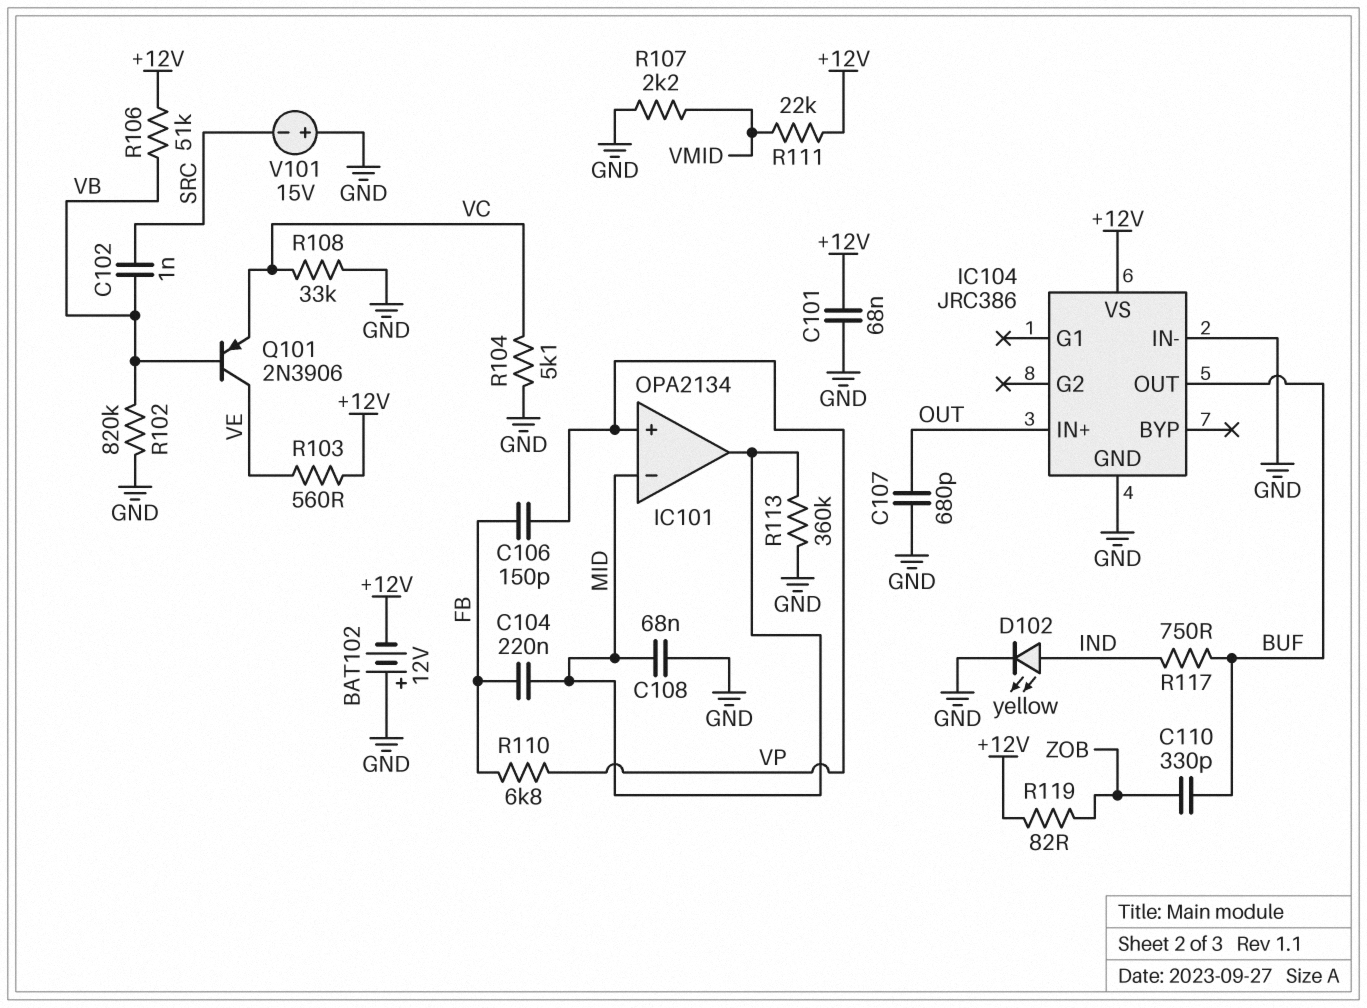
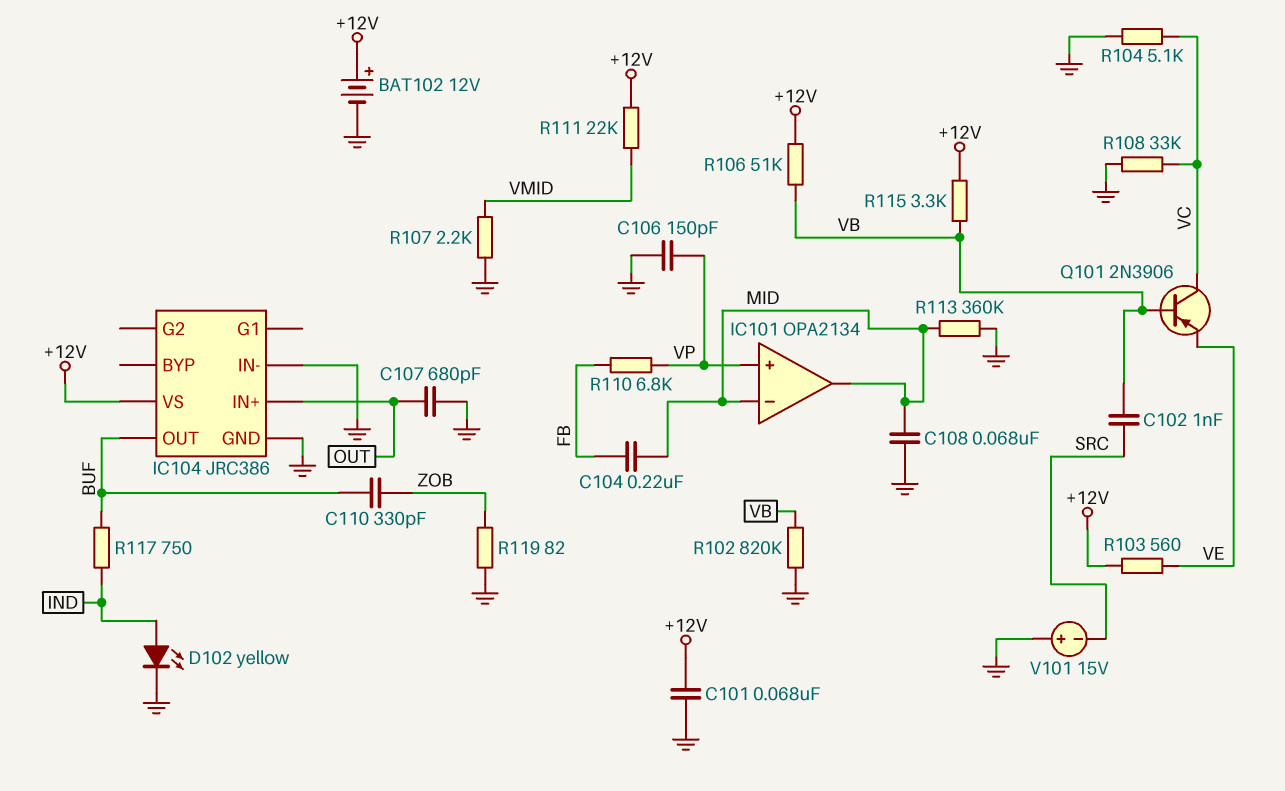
BAT102: 12V (plus GND, minus +12V) -> 12V (plus +12V, minus GND)
C106: 150pF (FB, VP) -> 150pF (GND, VP)
Q101: PNP 2N3906 (B VB, C VE, E VC) -> PNP 2N3906 (B VB, C VC, E VE)
R115: none -> 3.3k (+12V, VB)
R119: 82 (+12V, ZOB) -> 82 (GND, ZOB)

